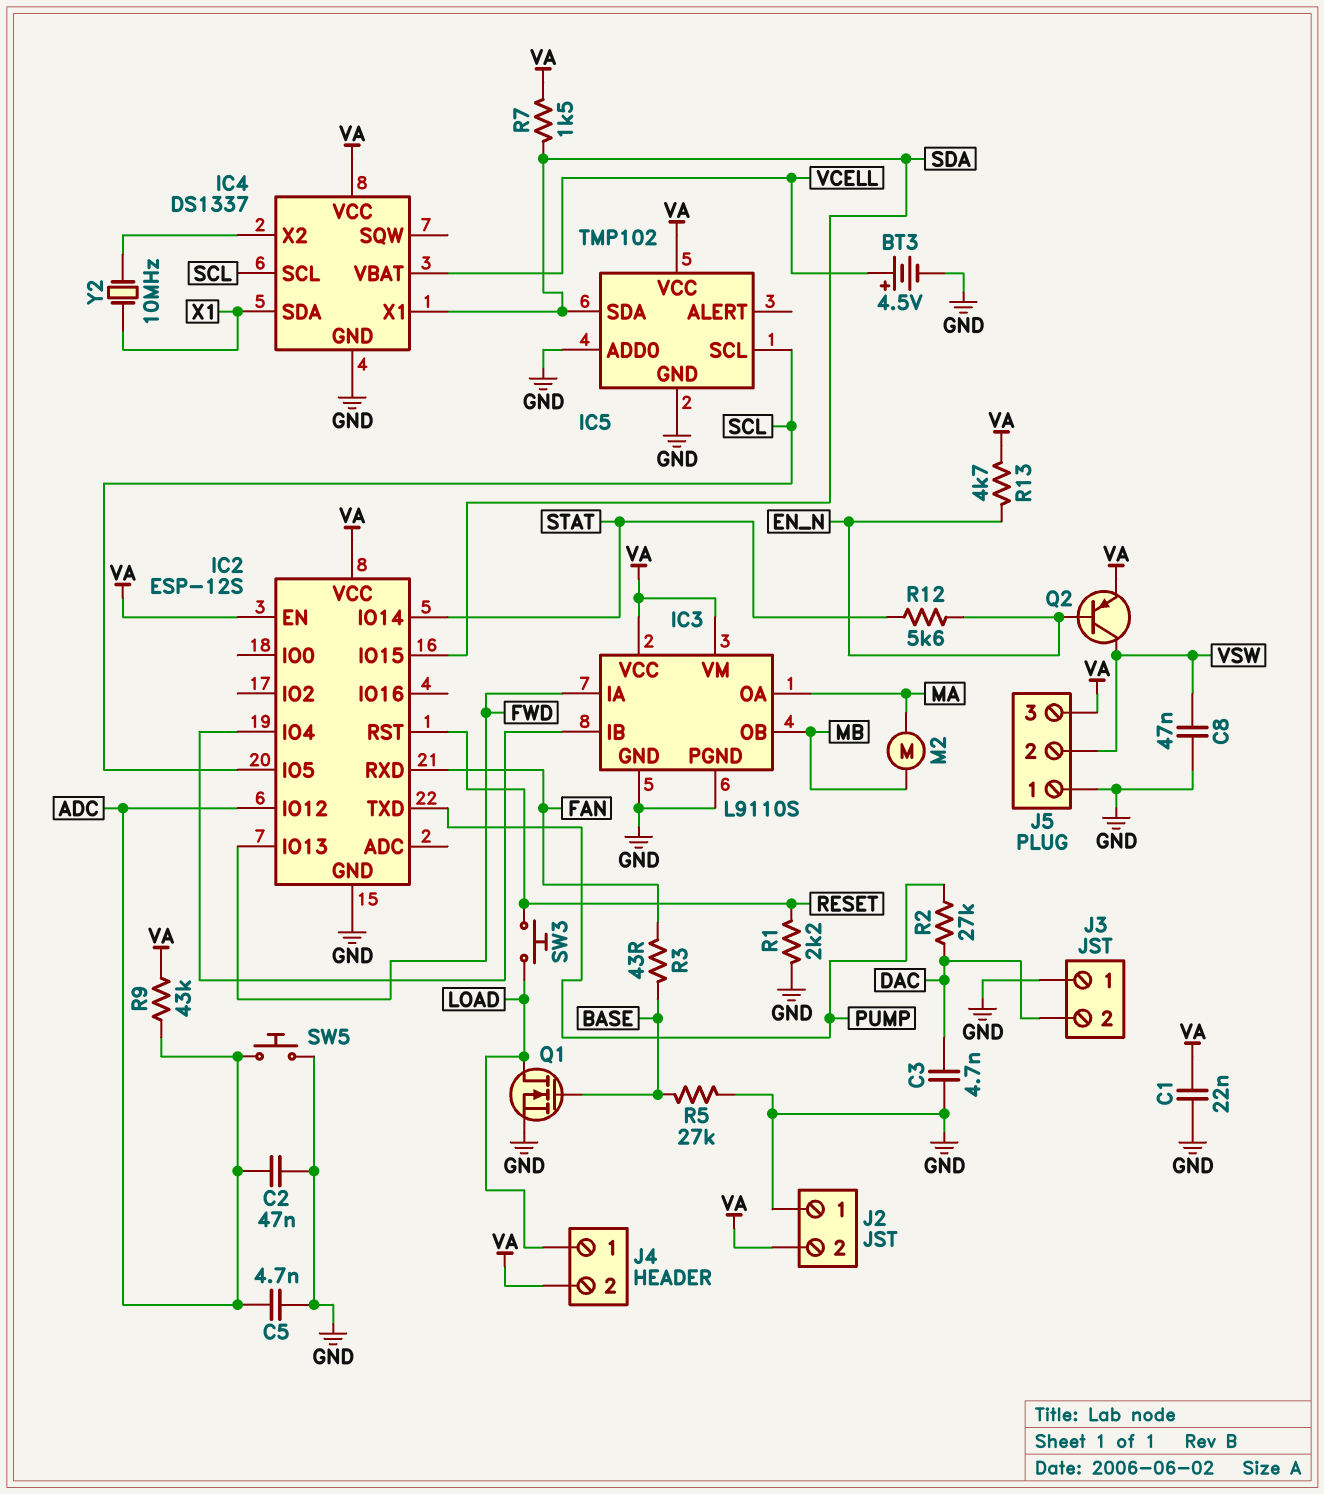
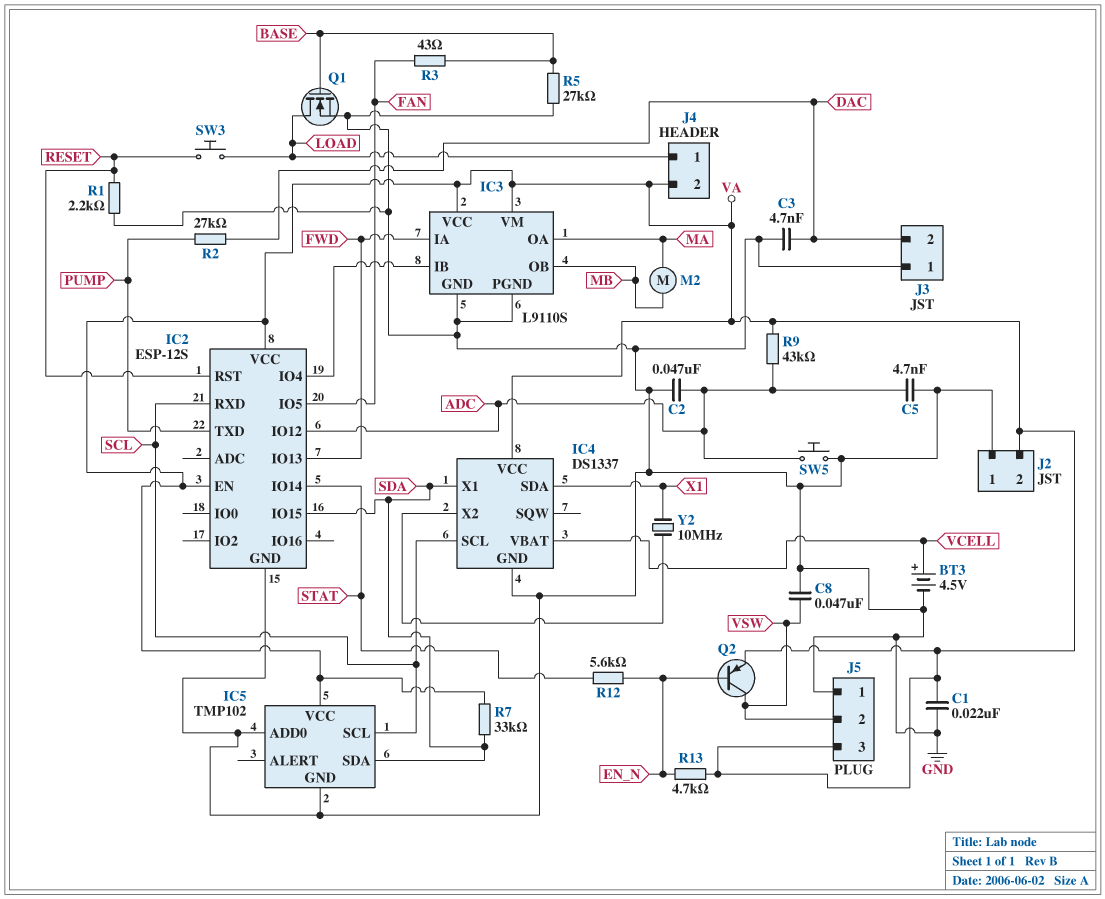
IC2 pin IO5: SCL -> FAN
IC2 pin RXD: FAN -> SCL
R7: 1.5k (SDA, VA) -> 33k (SDA, VA)

